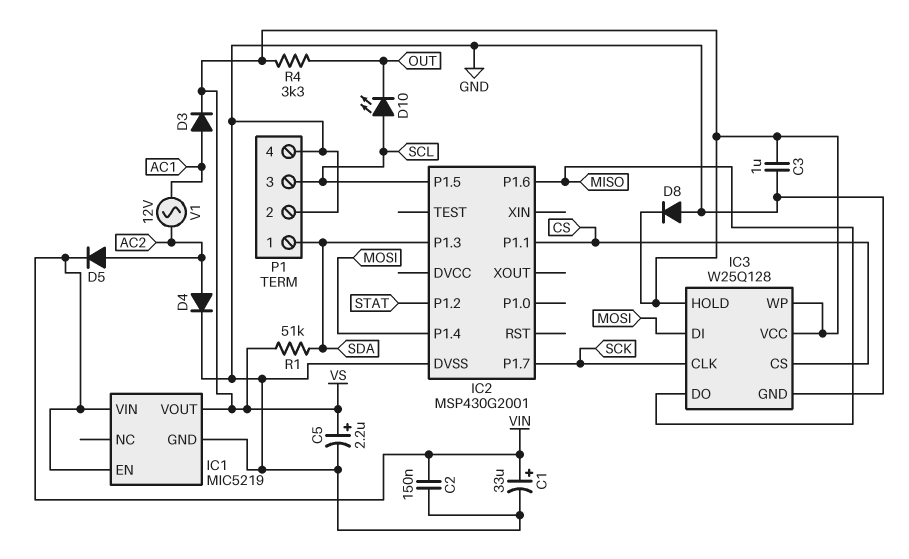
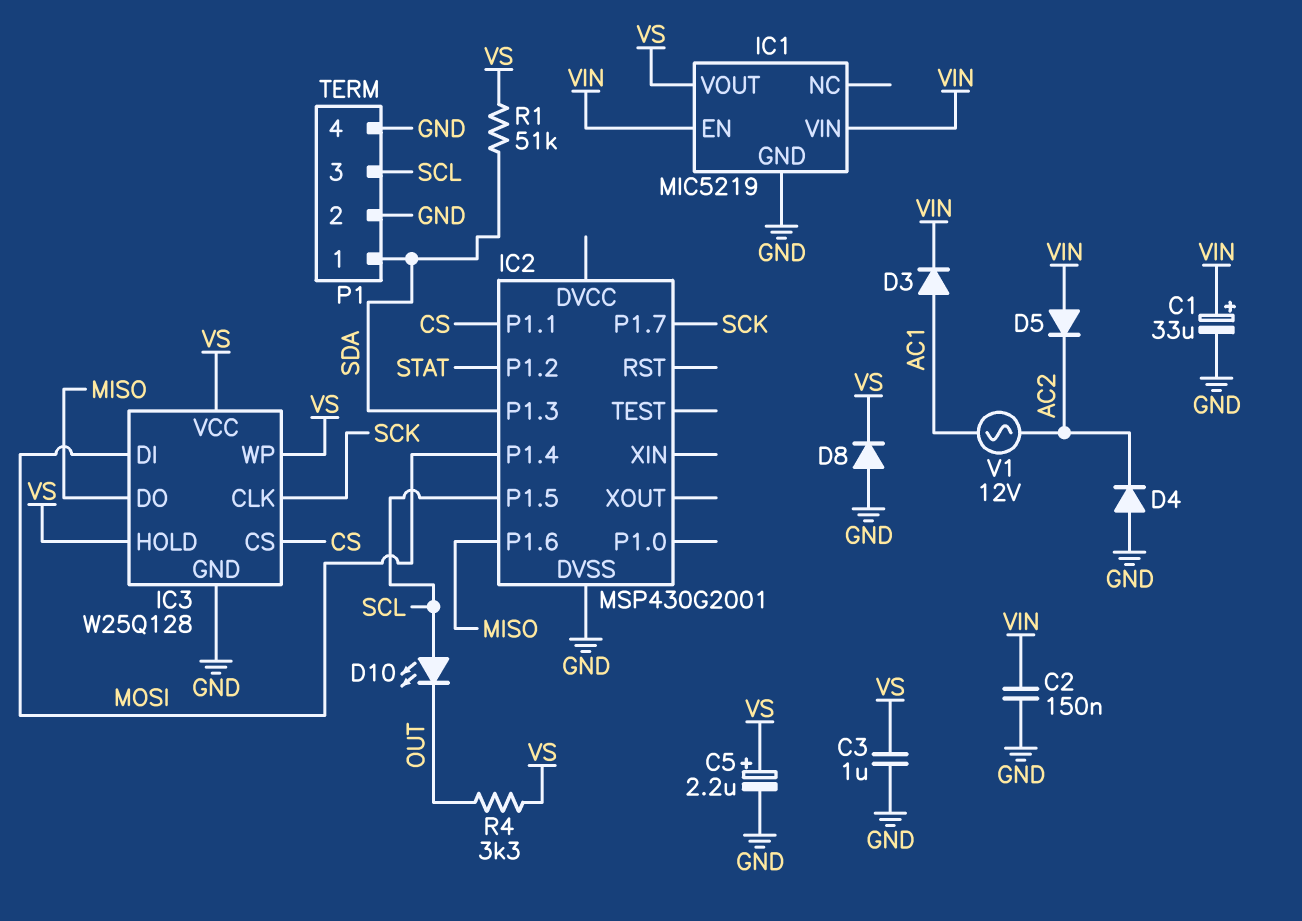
D3: diode (A AC1, K VS) -> diode (A AC1, K VIN)
D4: diode (A AC2, K GND) -> diode (A GND, K AC2)
D5: diode (A AC2, K VIN) -> diode (A VIN, K AC2)

